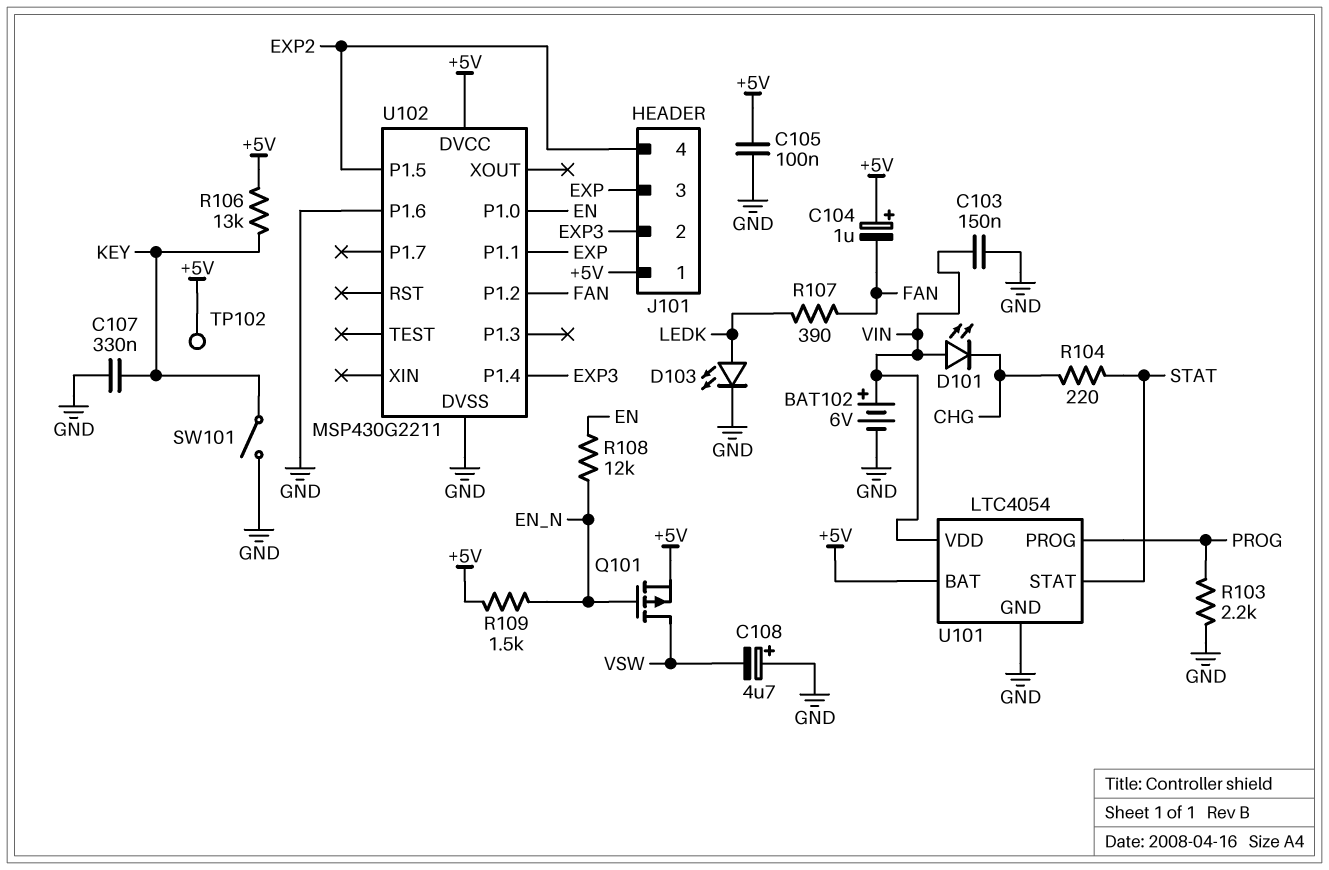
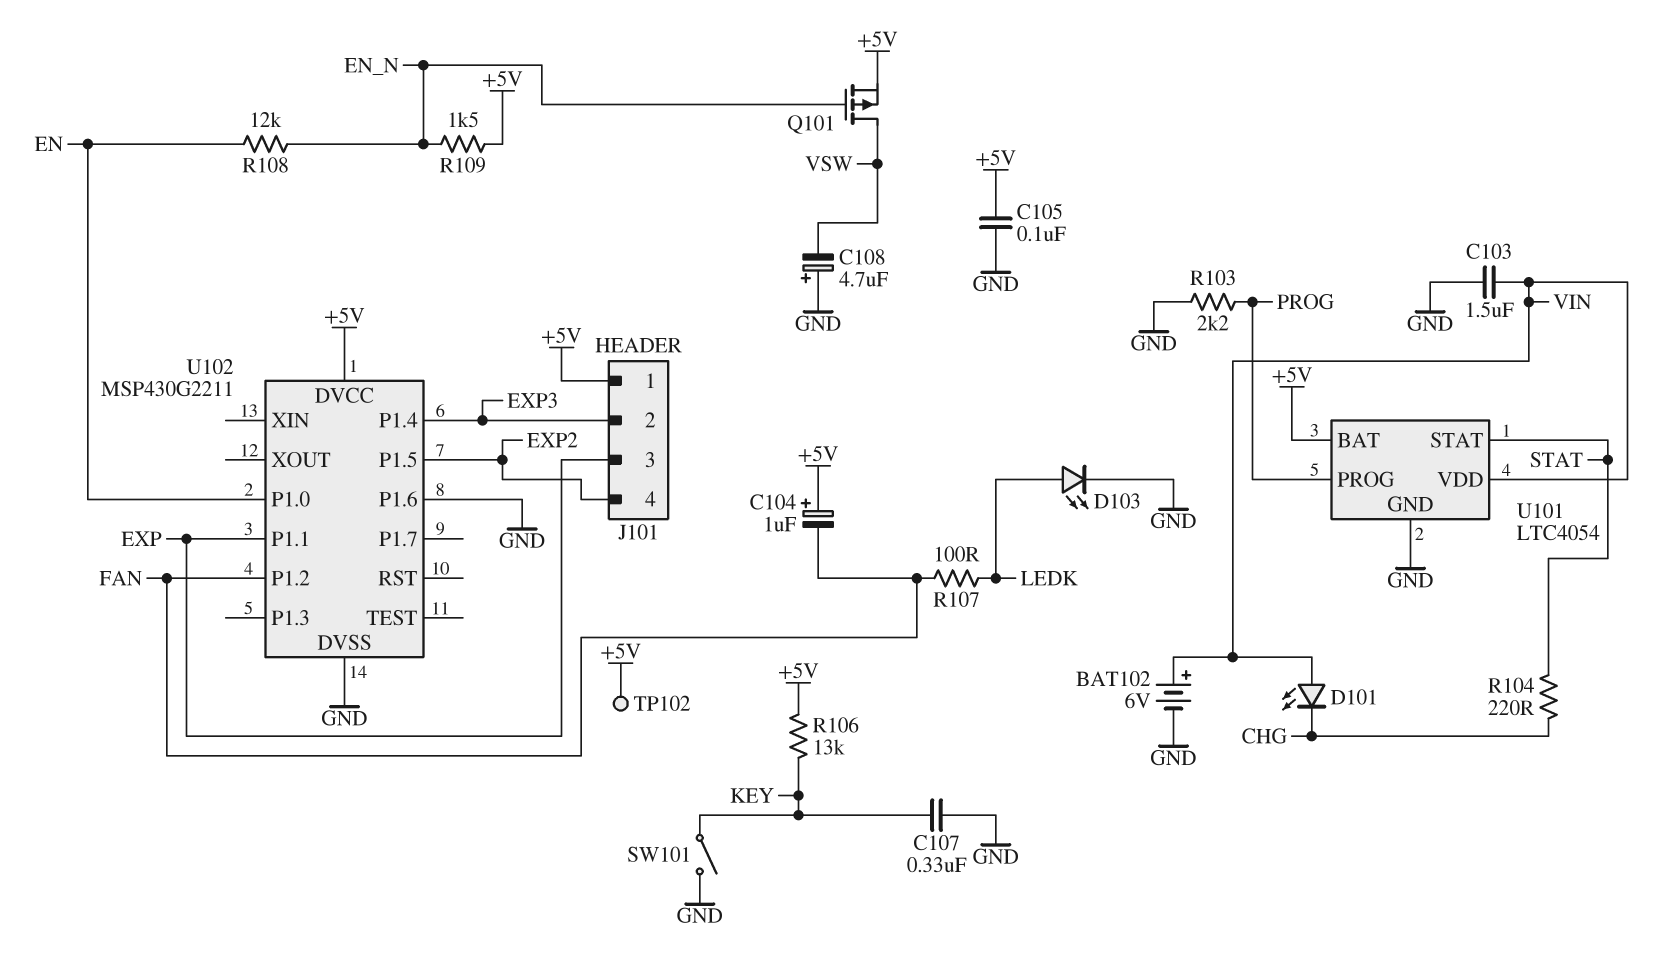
C103: 150nF (GND, VIN) -> 1.5uF (GND, VIN)
R107: 390 (FAN, LEDK) -> 100 (FAN, LEDK)

